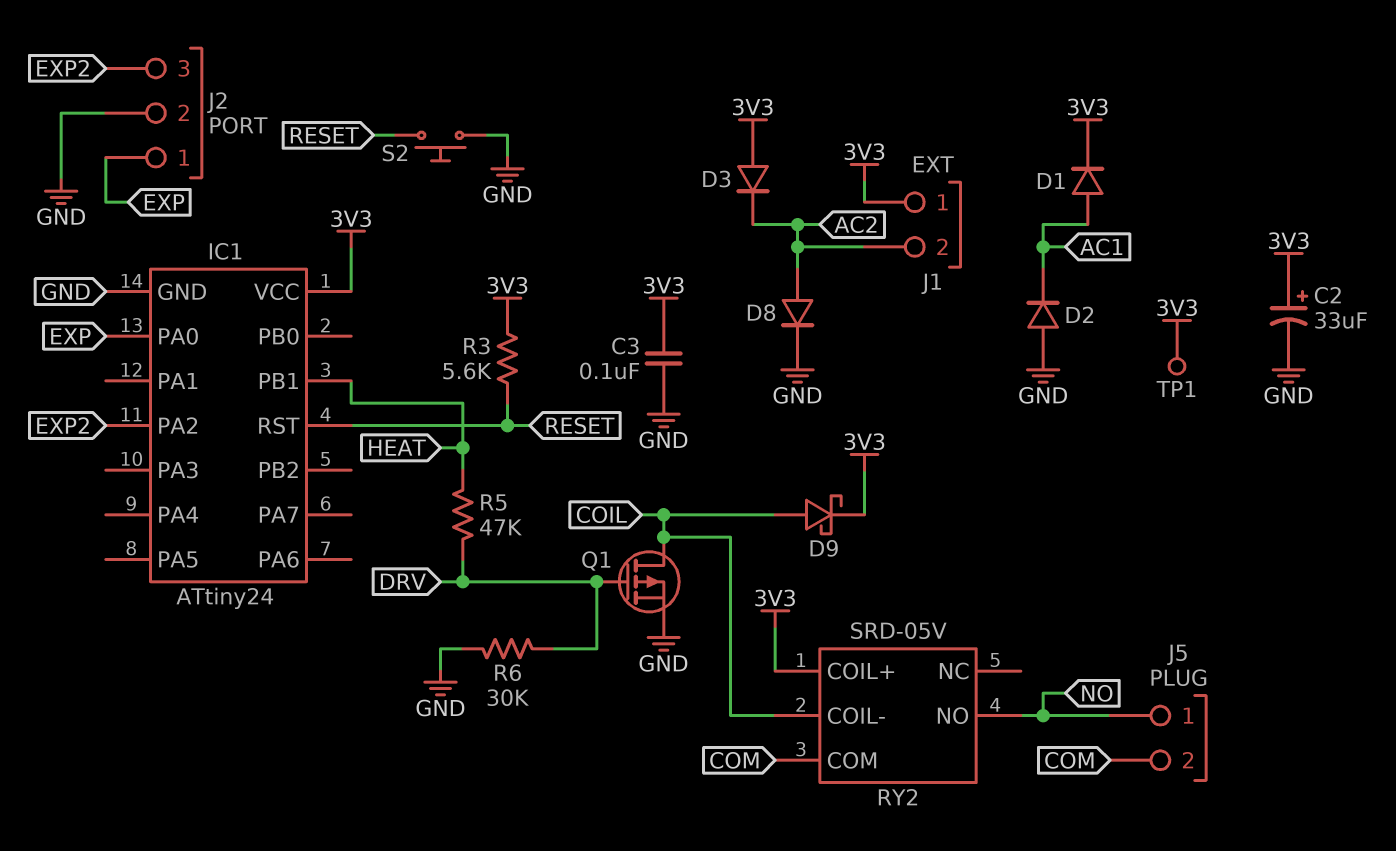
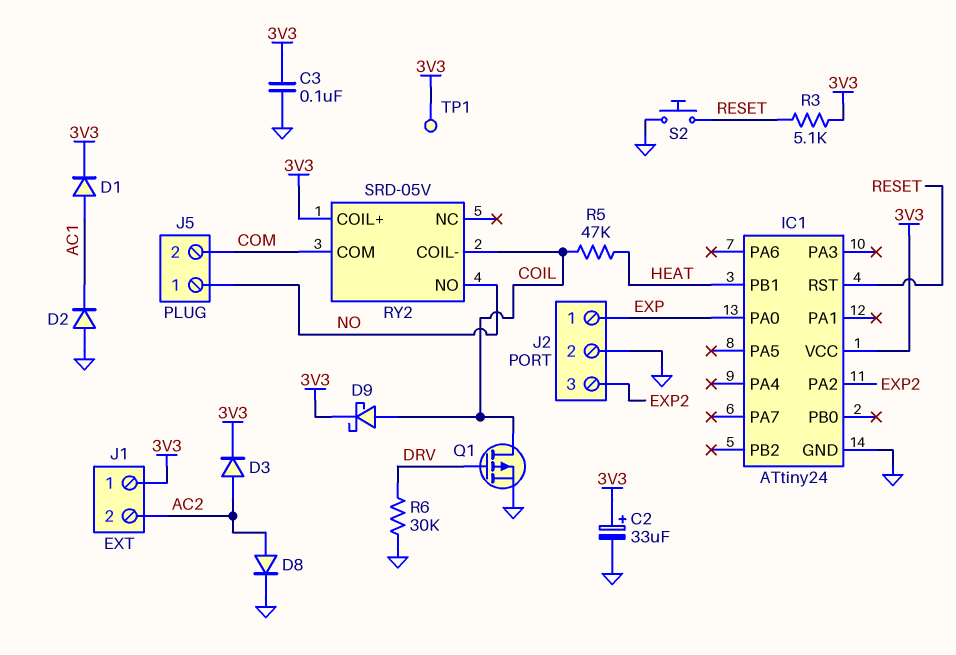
D3: diode (A 3V3, K AC2) -> diode (A AC2, K 3V3)
R3: 5.6k (3V3, RESET) -> 5.1k (3V3, RESET)
R5: 47k (DRV, HEAT) -> 47k (COIL, HEAT)

